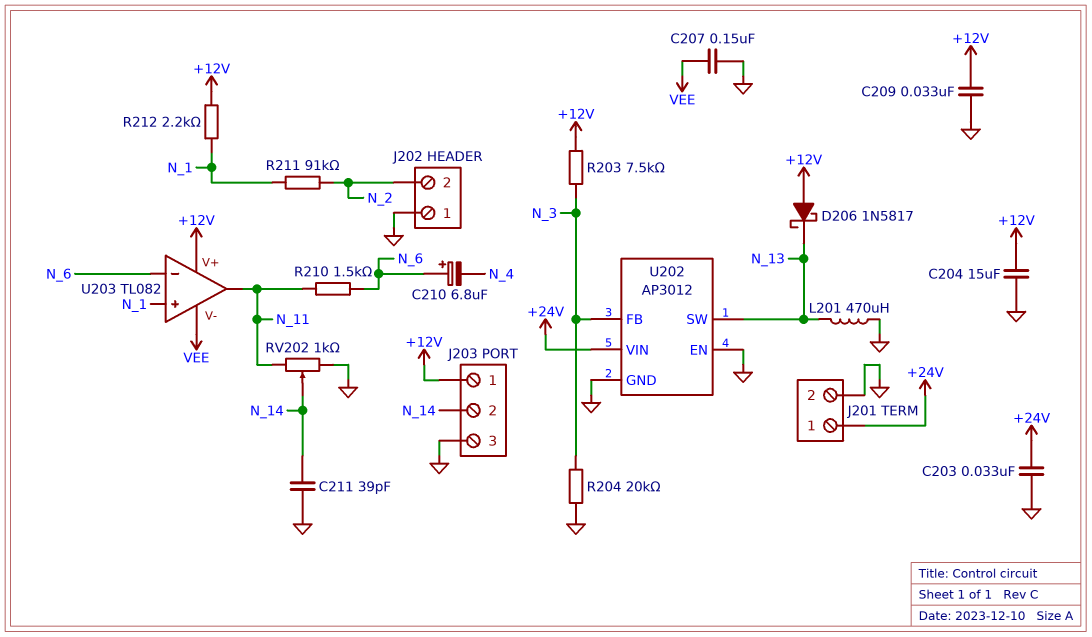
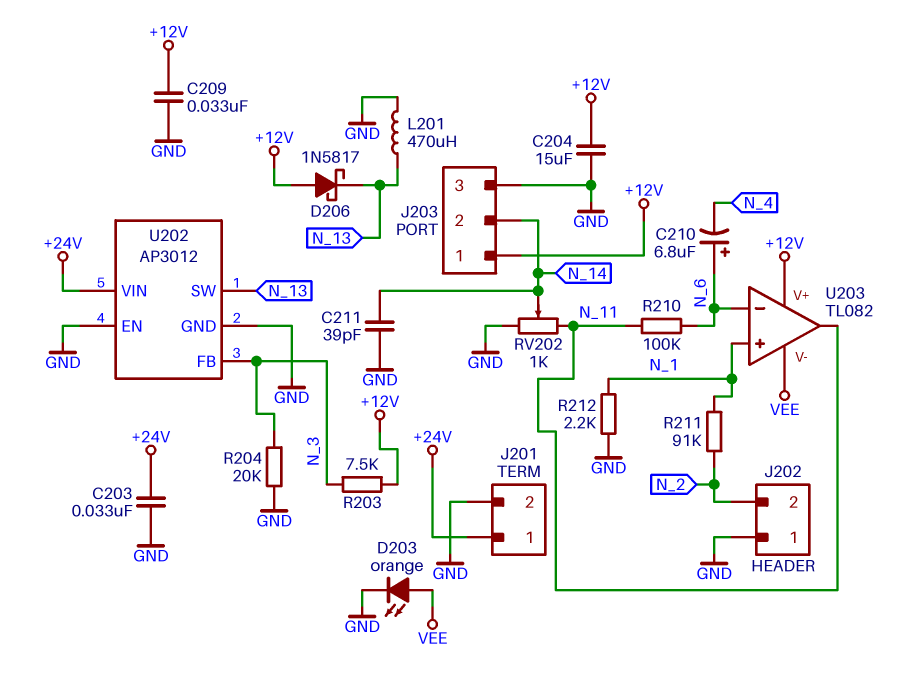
C207: 150nF (GND, VEE) -> none
D203: none -> LED orange (A VEE, K GND)
R210: 1.5k (N_6, N_11) -> 100k (N_6, N_11)
R212: 2.2k (+12V, N_1) -> 2.2k (GND, N_1)

